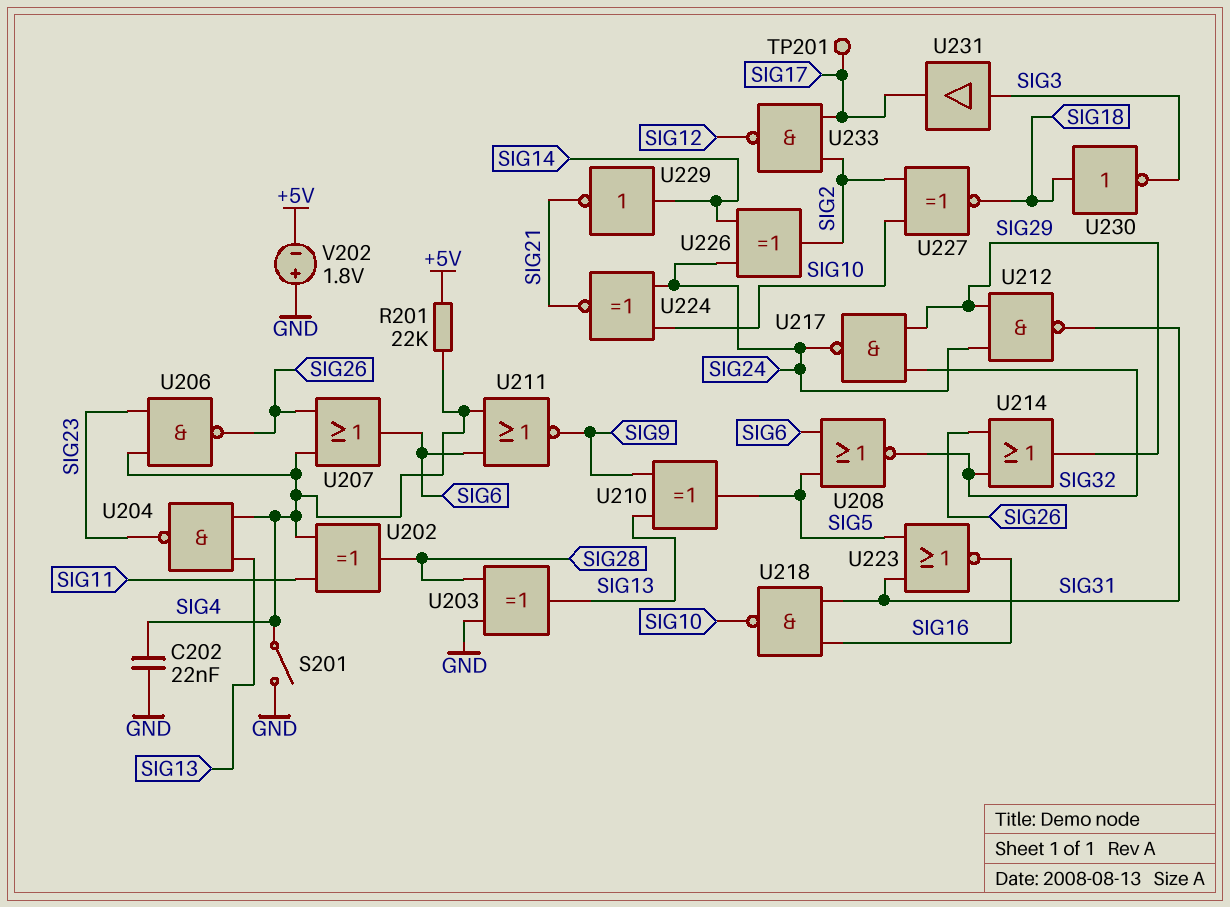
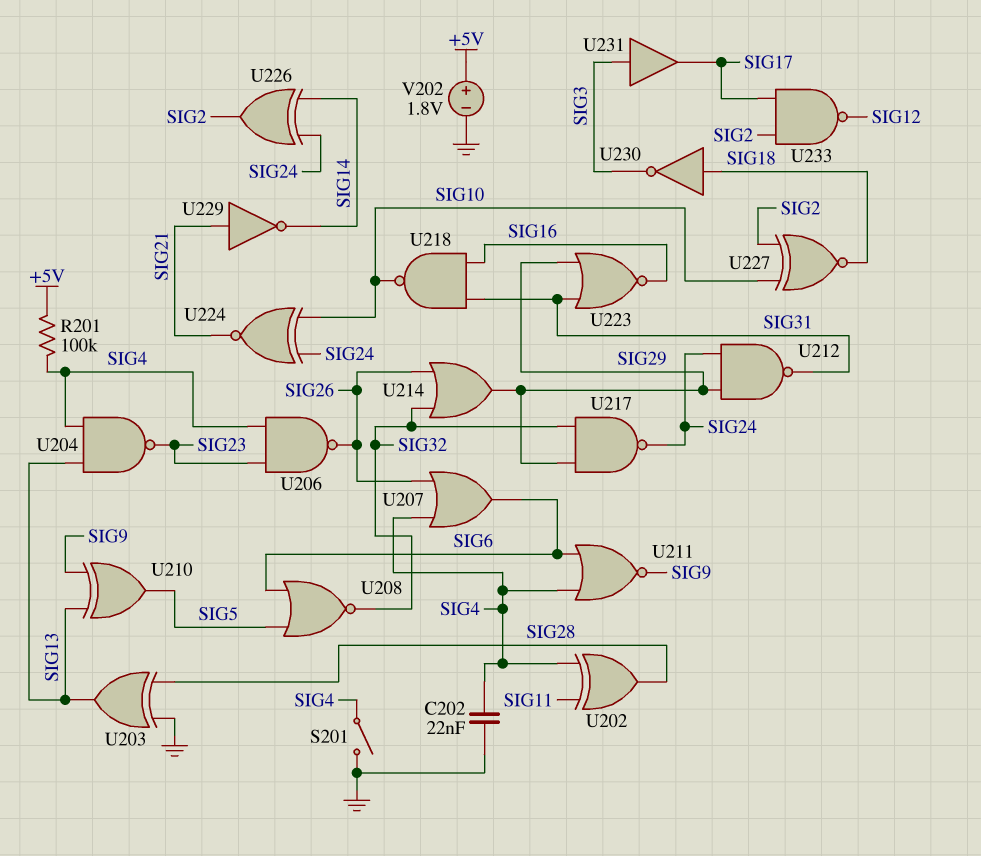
R201: 22k (+5V, SIG4) -> 100k (+5V, SIG4)
TP201: test point (SIG17) -> none
U223: NOR (in SIG5, in SIG31, out SIG16) -> NOR (in SIG29, in SIG31, out SIG16)
U229: NOT (in SIG14, out SIG21) -> NOT (in SIG21, out SIG14)
V202: 1.8V (plus GND, minus +5V) -> 1.8V (plus +5V, minus GND)

